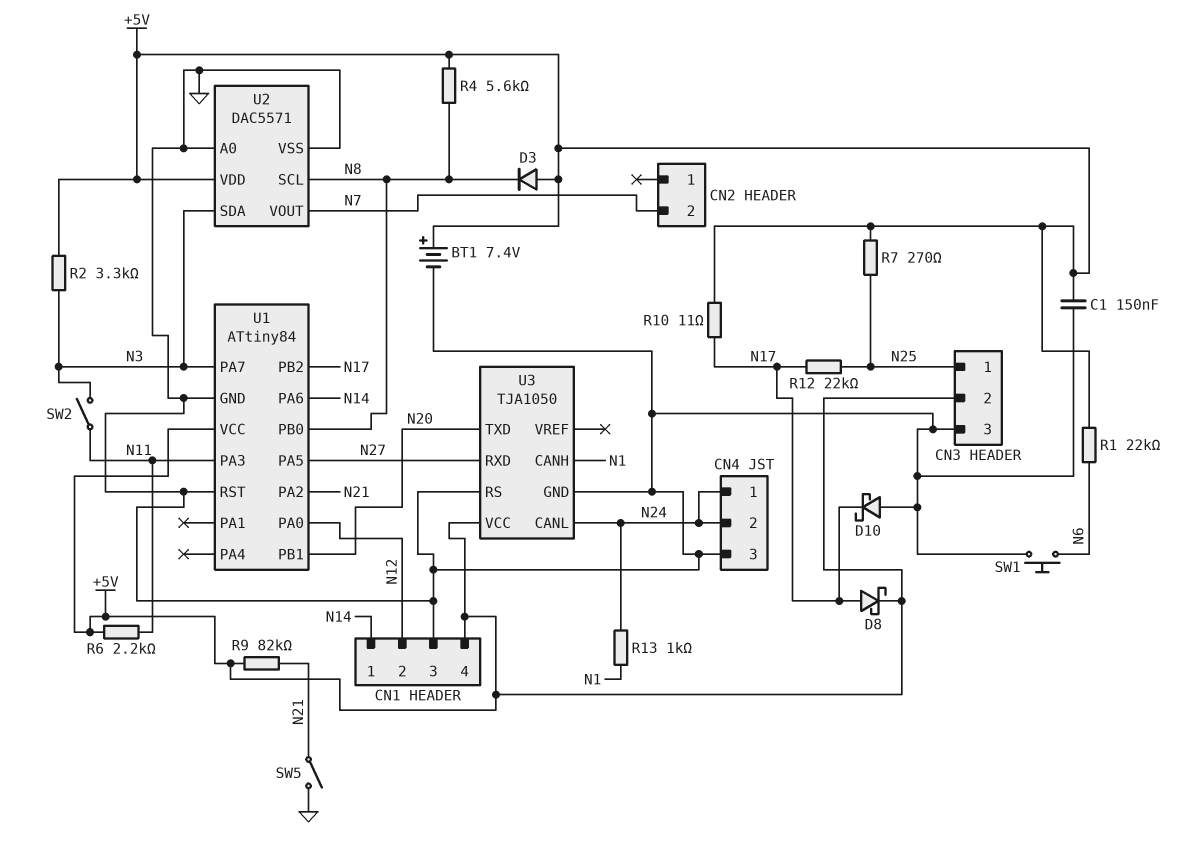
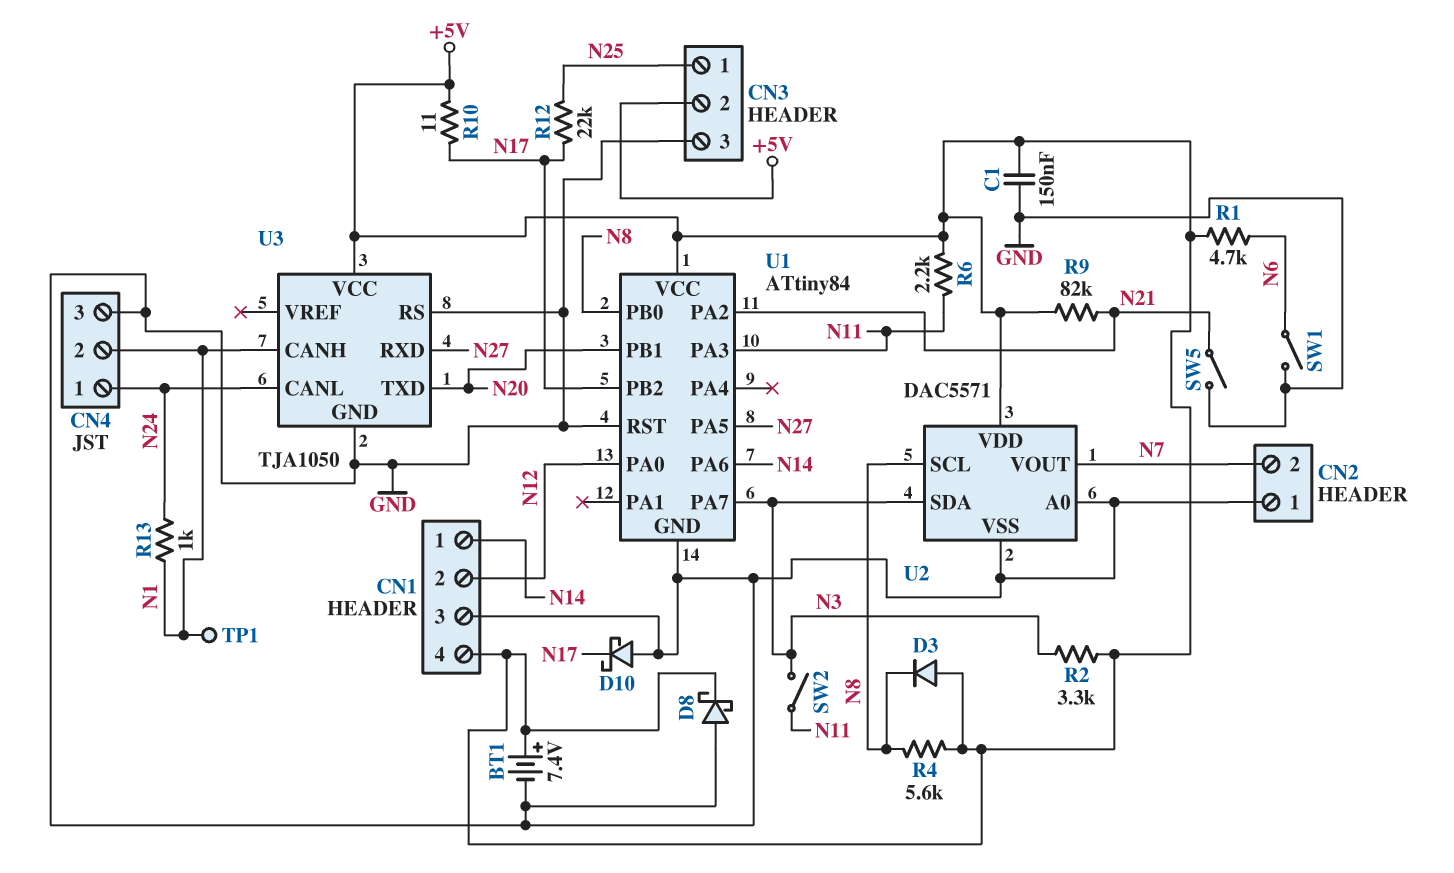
CN2 pin 1: none -> GND
CN4 pin 2: N24 -> N1
D8: schottky (A N17, K +5V) -> schottky (A GND, K +5V)
R1: 22k (+5V, N6) -> 4.7k (+5V, N6)
R7: 270 (+5V, N25) -> none
SW1: button (GND, N6) -> switch (GND, N6)
TP1: none -> test point (N1)

